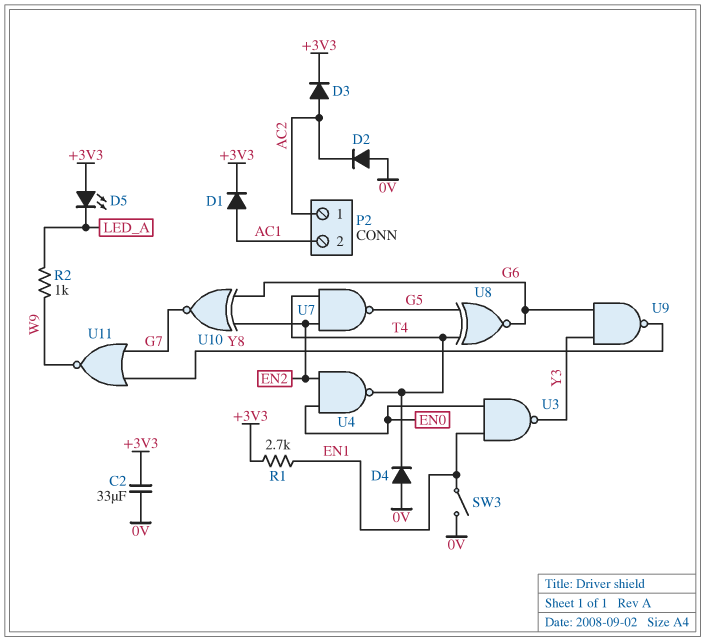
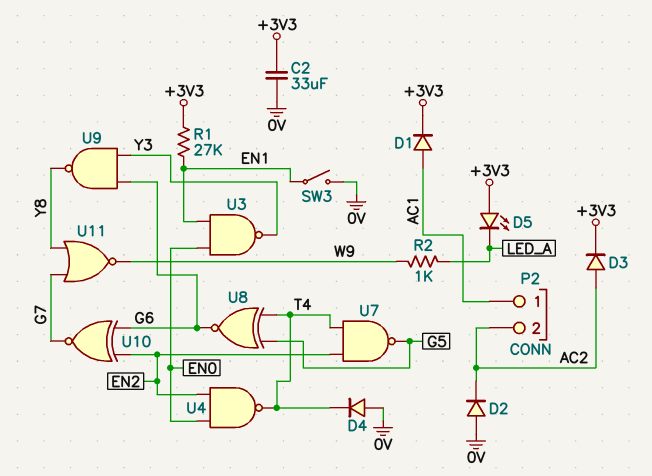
P2 pin 1: AC2 -> AC1
P2 pin 2: AC1 -> AC2
R1: 2.7k (+3V3, EN1) -> 27k (+3V3, EN1)

